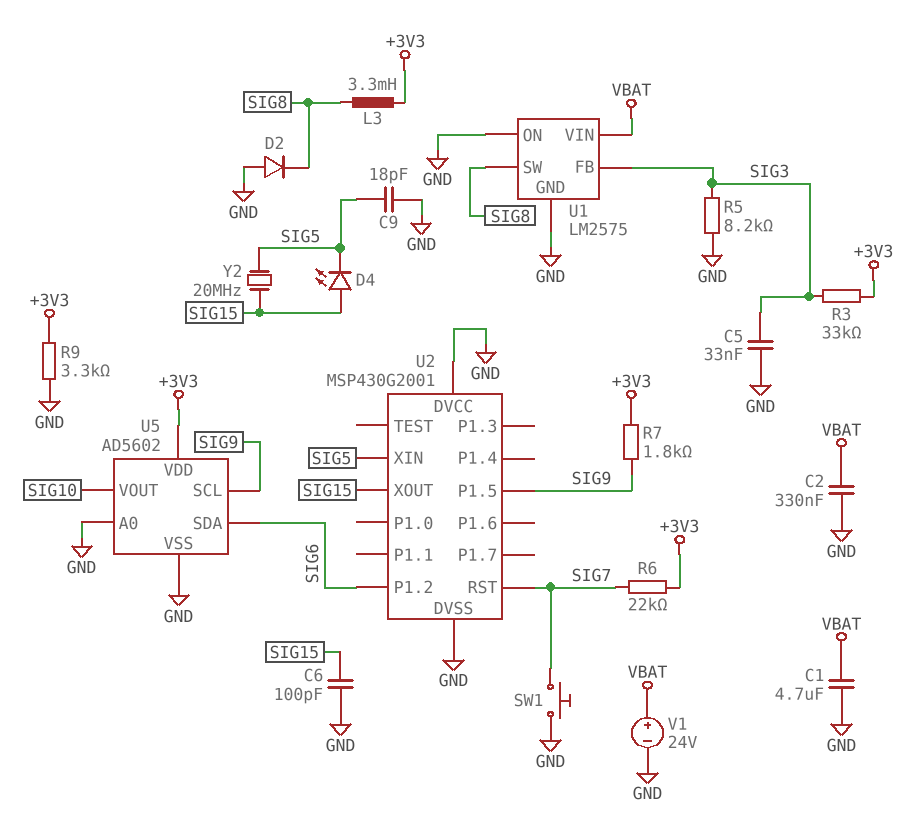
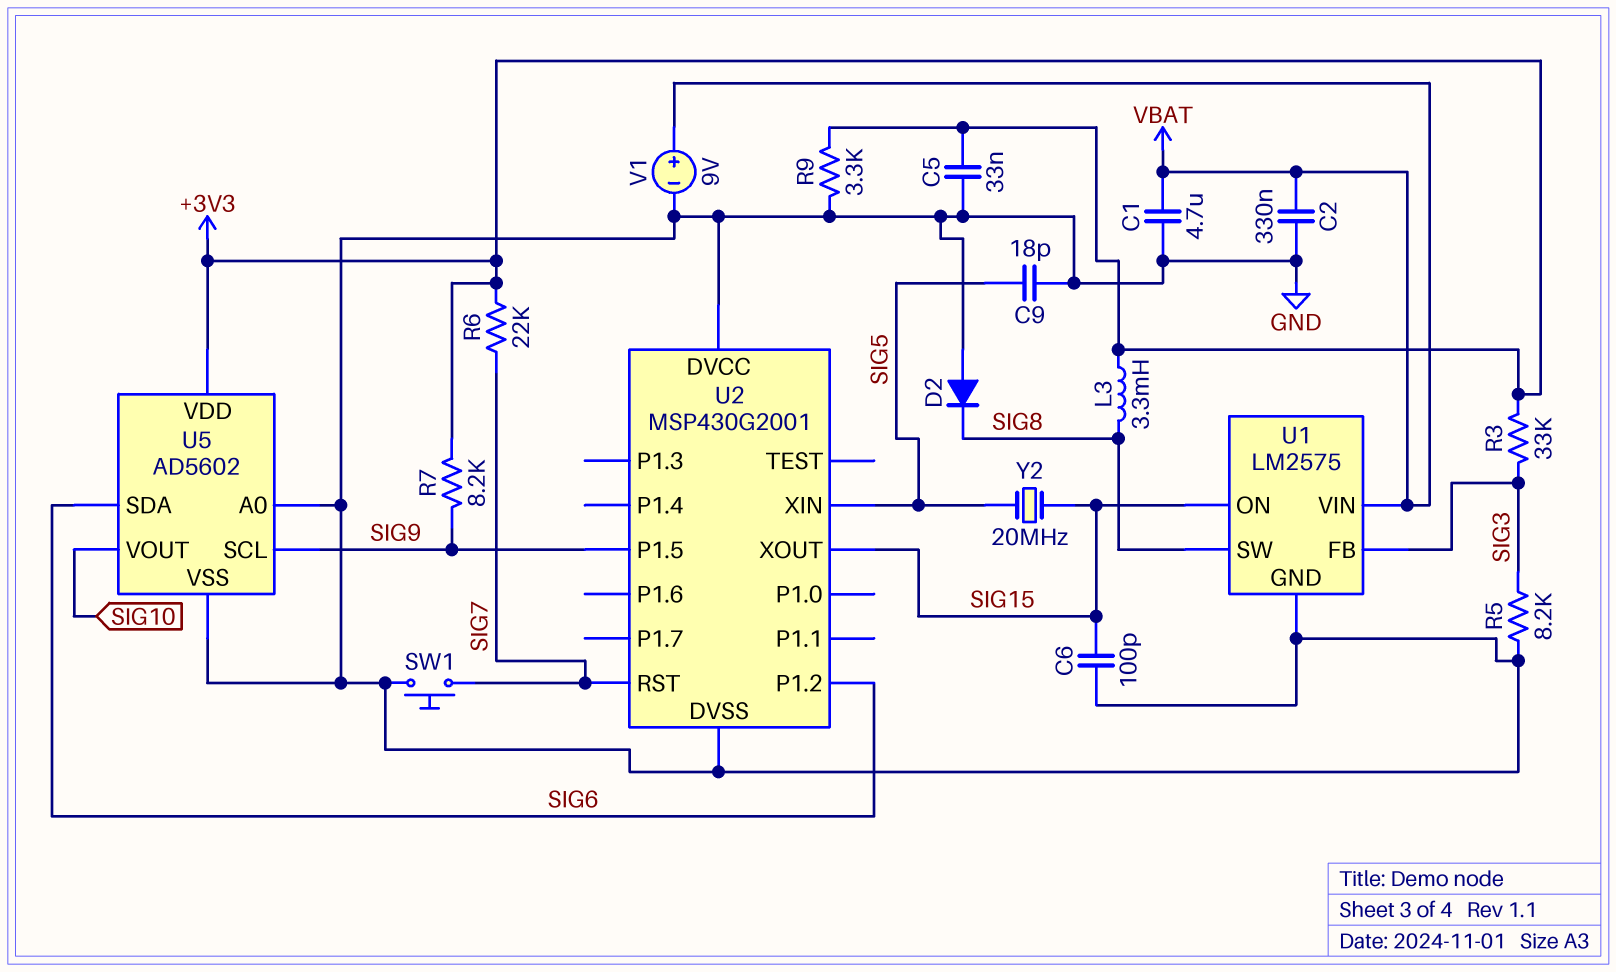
C5: 33nF (GND, SIG3) -> 33nF (+3V3, GND)
D4: LED (A SIG15, K SIG5) -> none
R7: 1.8k (+3V3, SIG9) -> 8.2k (+3V3, SIG9)
U1 pin ON: GND -> SIG15
V1: 24V (plus VBAT, minus GND) -> 9V (plus VBAT, minus GND)

